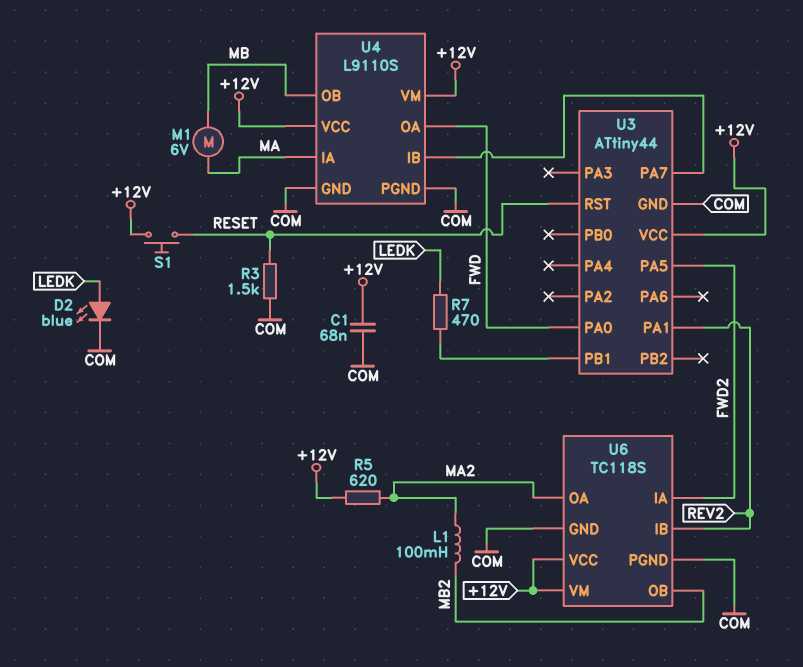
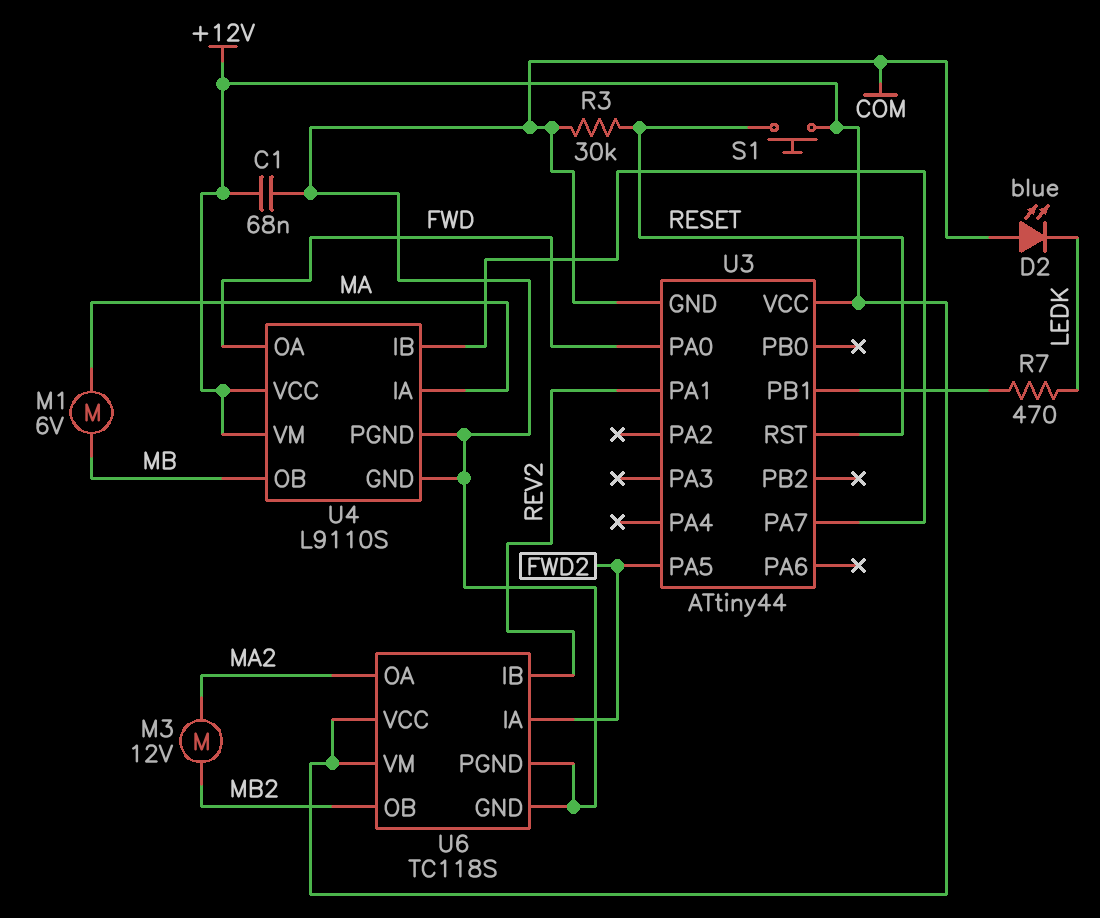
D2: LED blue (A LEDK, K COM) -> LED blue (A COM, K LEDK)
L1: 100mH (MA2, MB2) -> none
M3: none -> motor 12V (MA2, MB2)
R3: 1.5k (COM, RESET) -> 30k (COM, RESET)
R5: 620 (+12V, MA2) -> none

